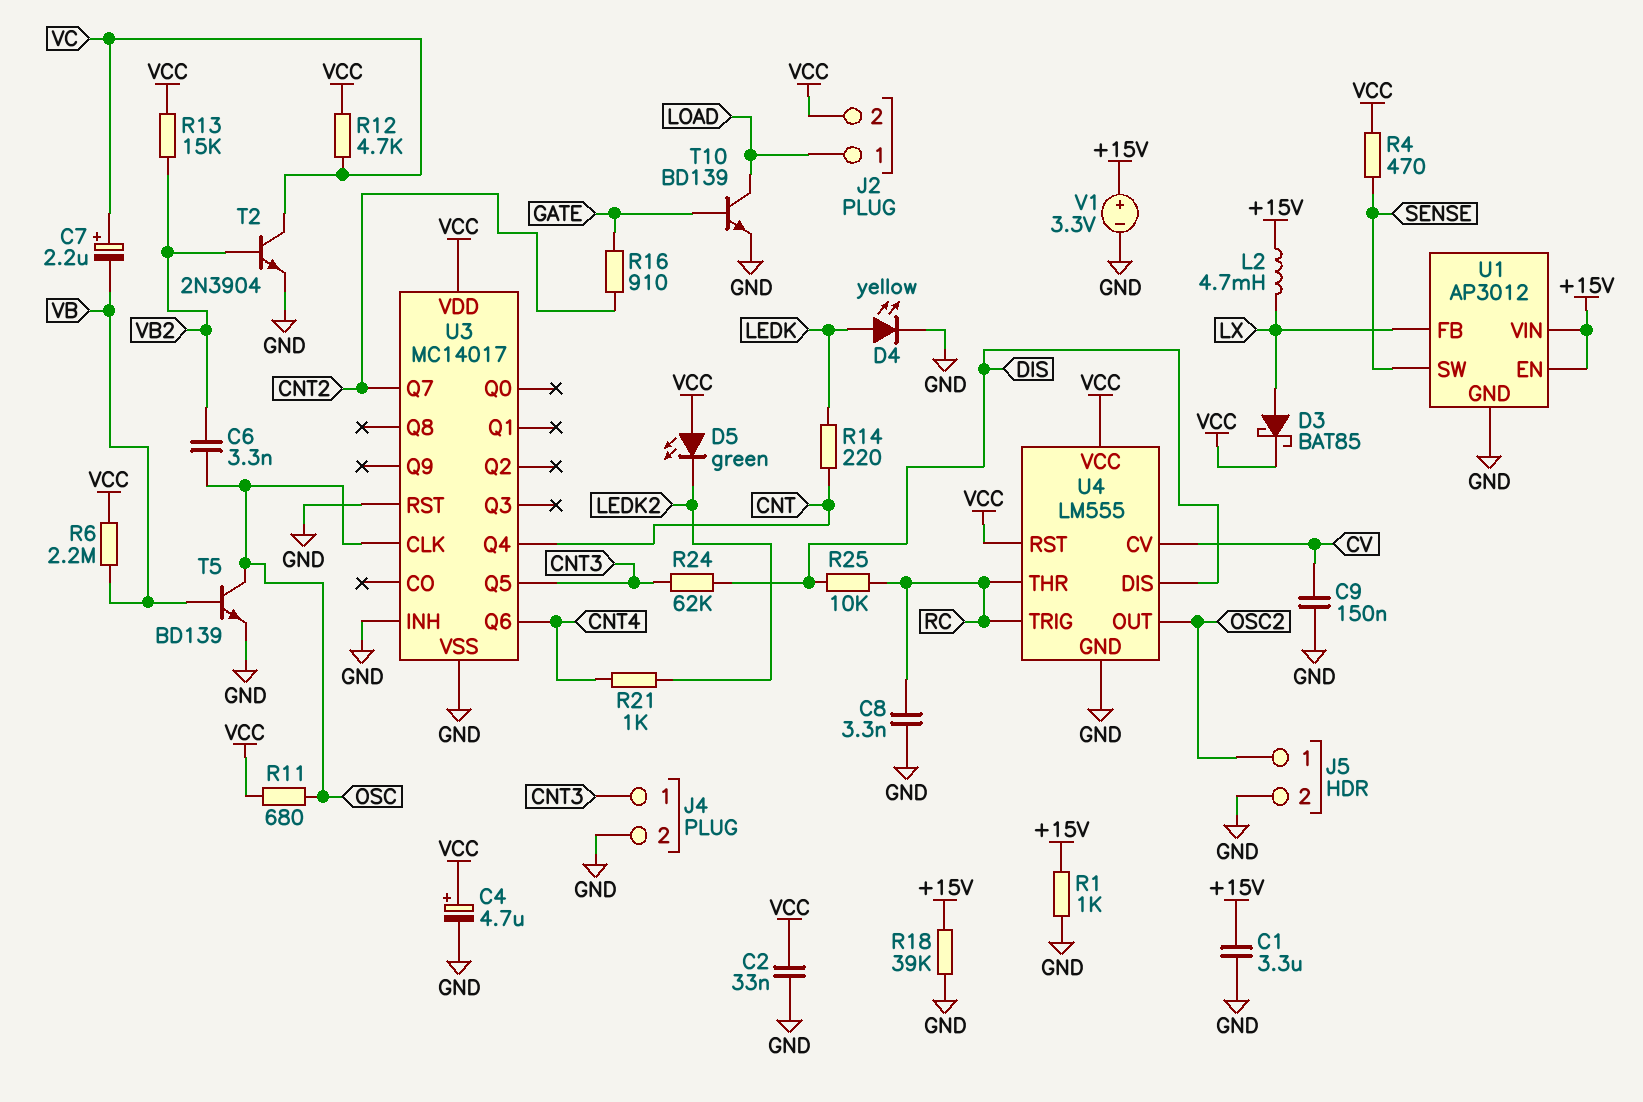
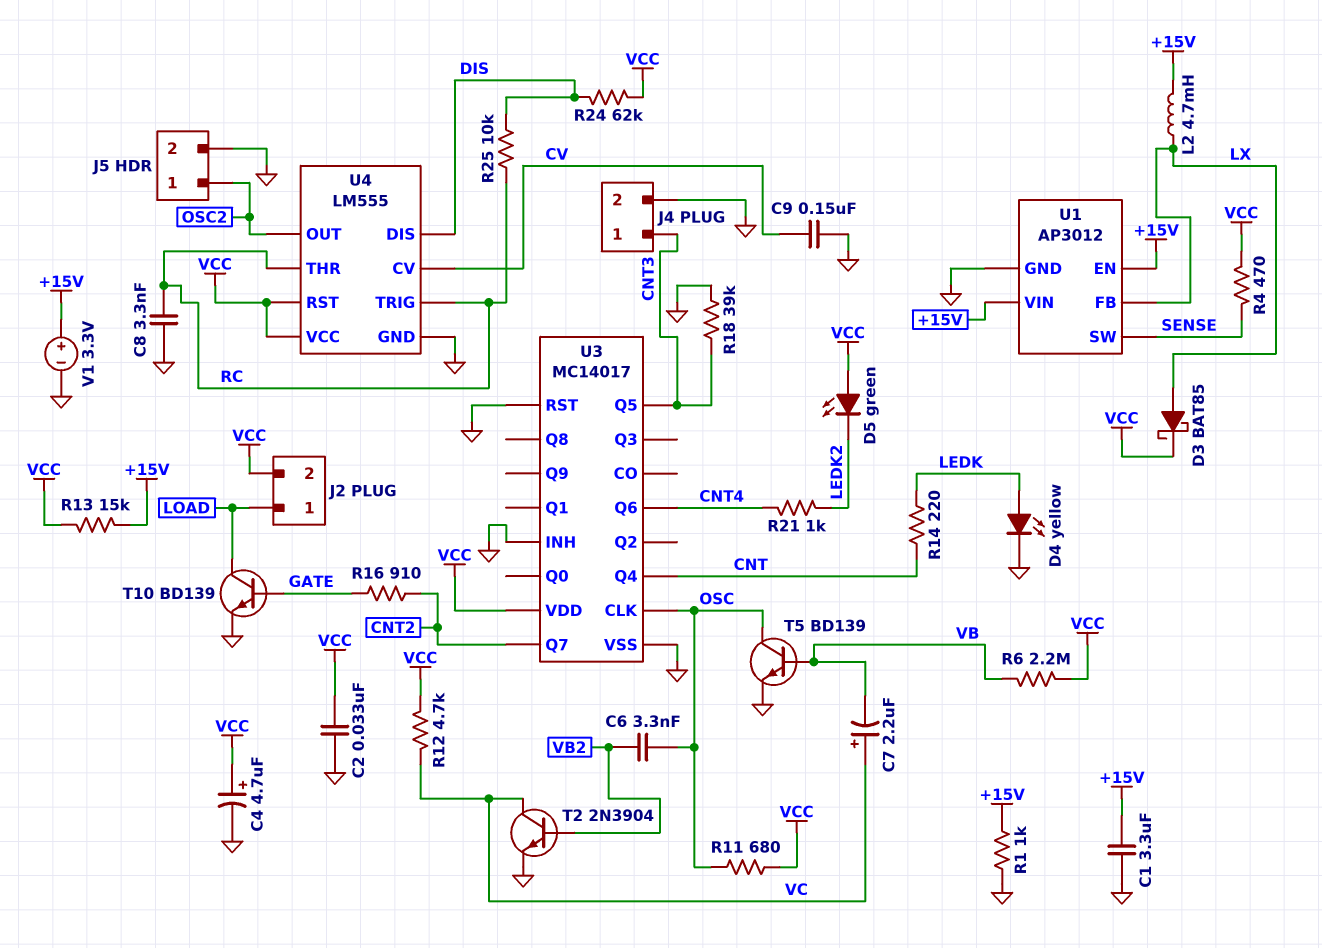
R13: 15k (VB2, VCC) -> 15k (+15V, VCC)
R18: 39k (+15V, GND) -> 39k (CNT3, GND)
R24: 62k (CNT3, DIS) -> 62k (DIS, VCC)

